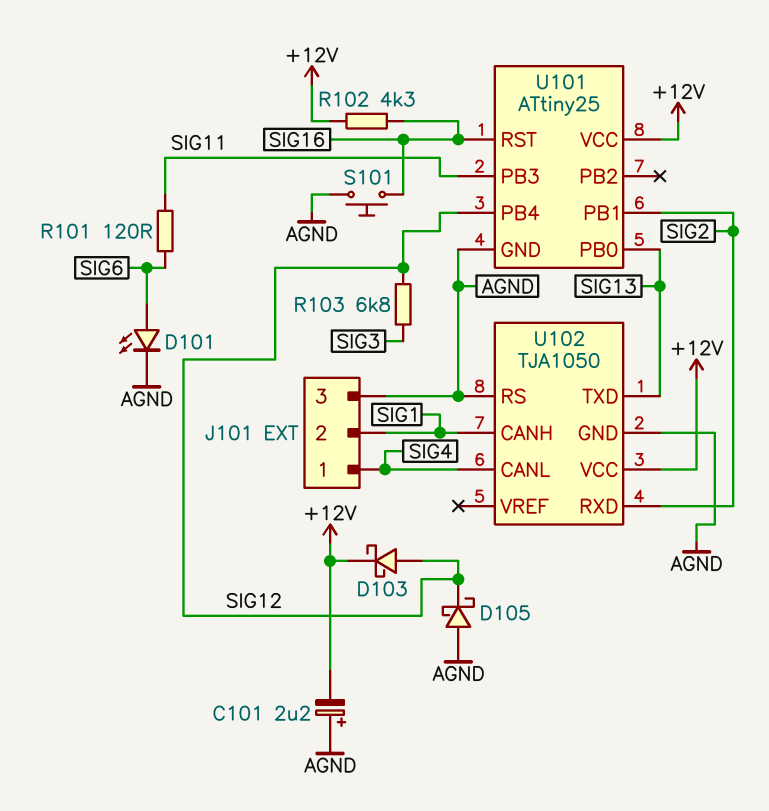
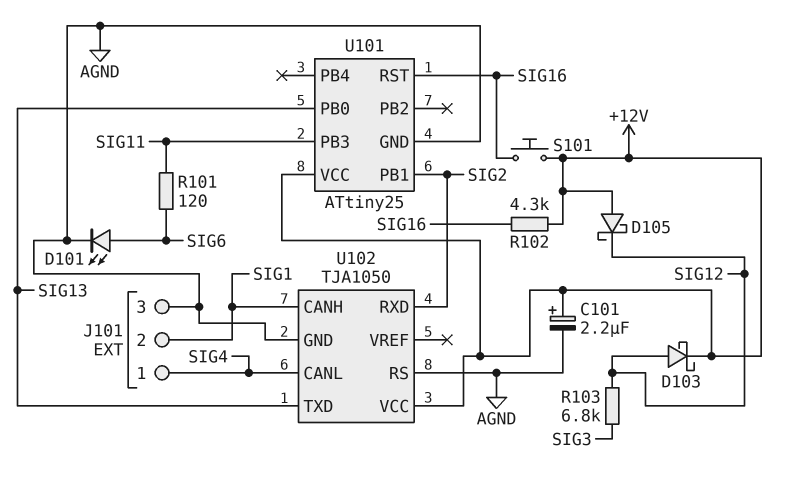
C101: 2.2uF (plus AGND, minus +12V) -> 2.2uF (plus +12V, minus AGND)
D105: schottky (A AGND, K SIG12) -> schottky (A +12V, K SIG12)
S101: button (AGND, SIG16) -> button (+12V, SIG16)
U101 pin PB4: SIG12 -> none

